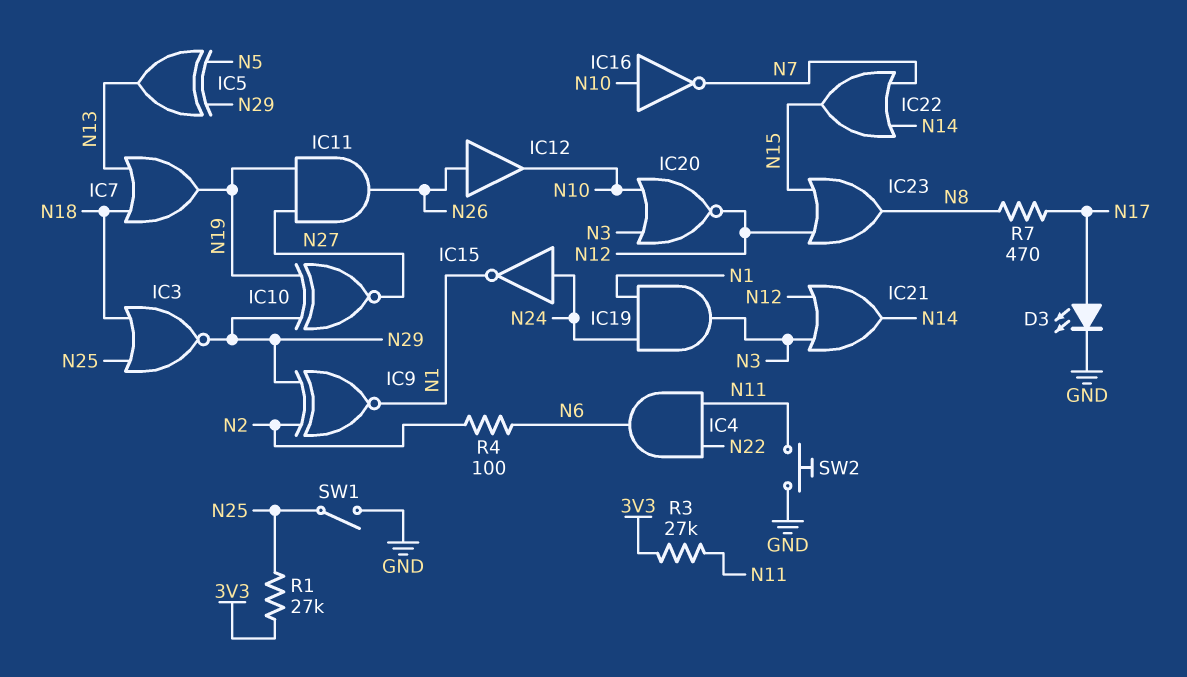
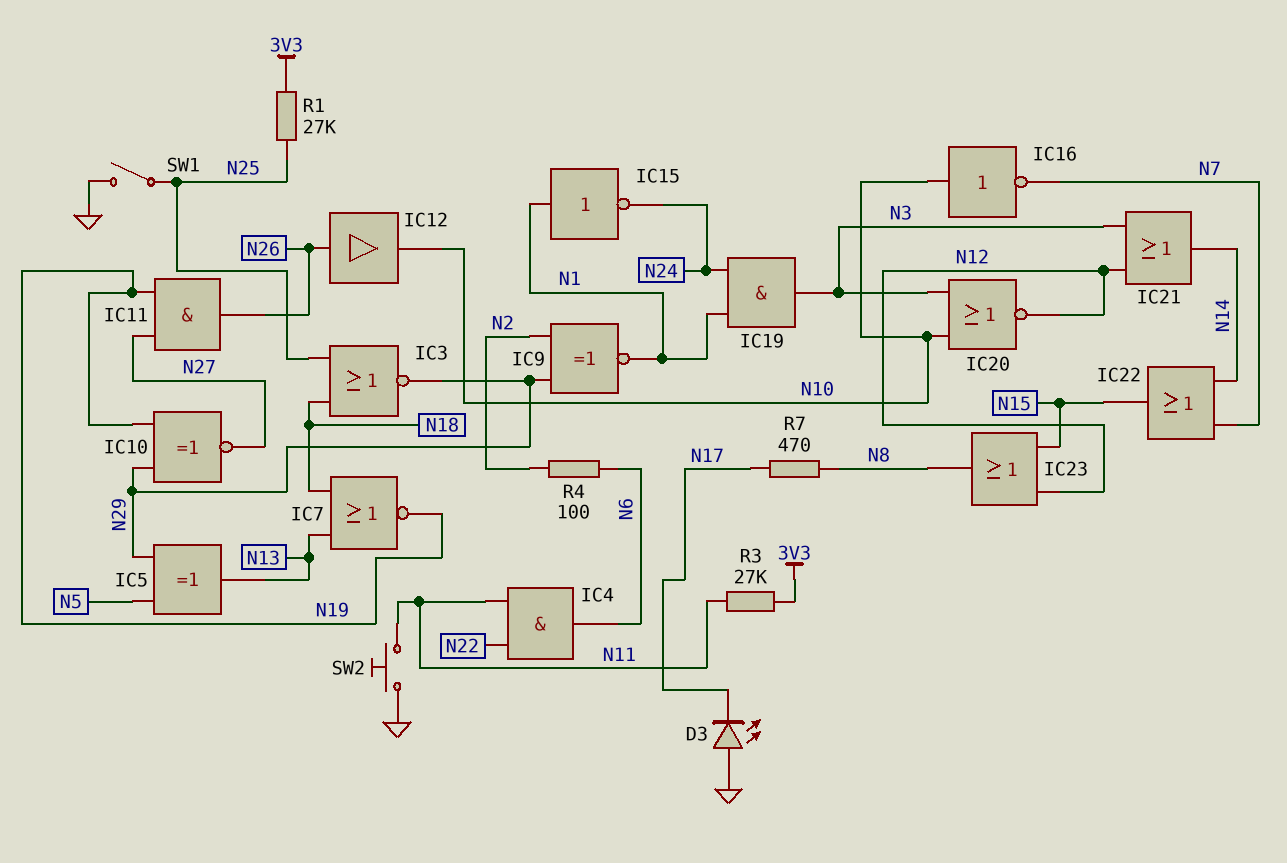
D3: LED (A N17, K GND) -> LED (A GND, K N17)
IC7: OR (in N13, in N18, out N19) -> NOR (in N13, in N18, out N19)
IC15: NOT (in N24, out N1) -> NOT (in N1, out N24)

